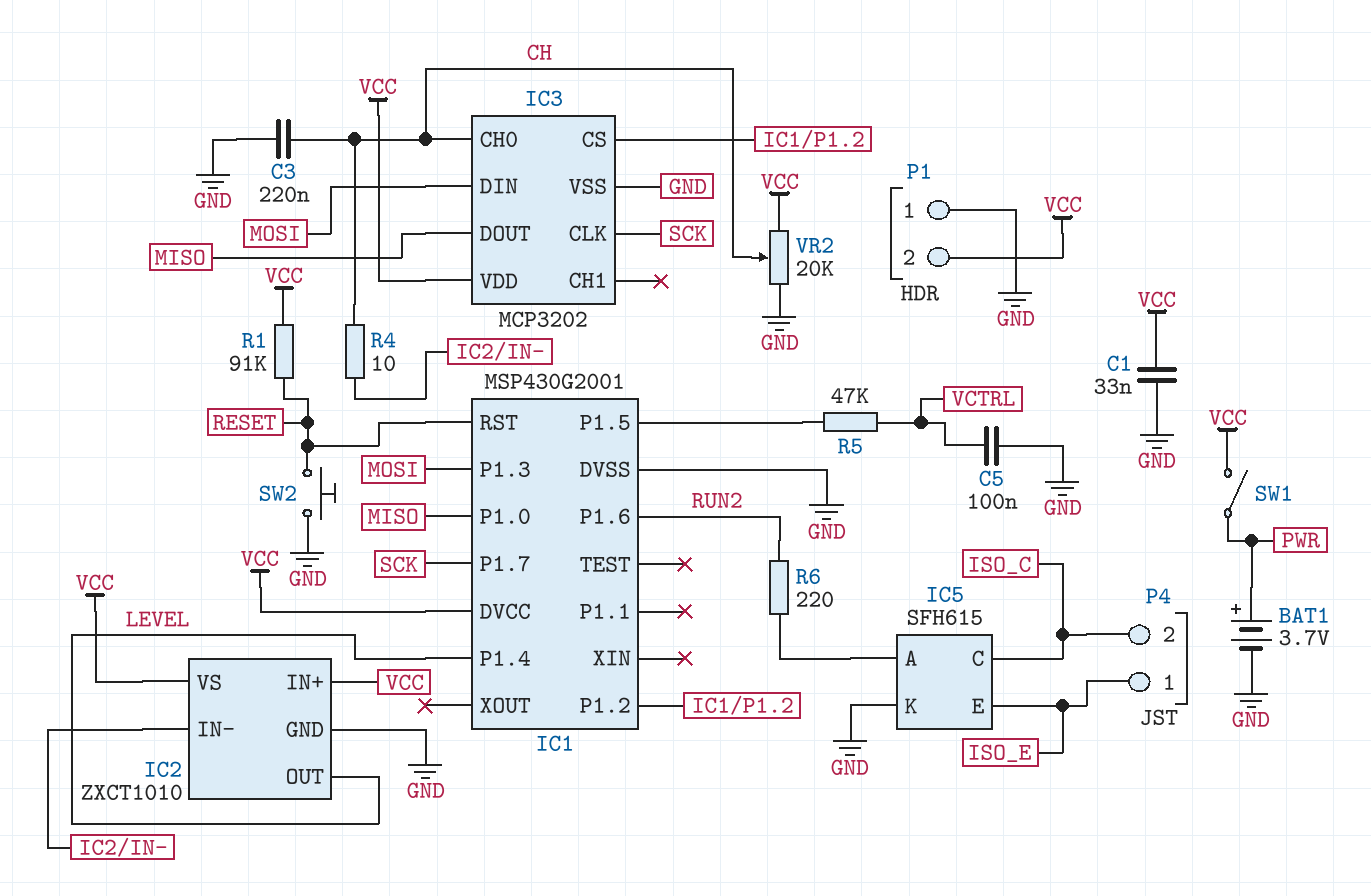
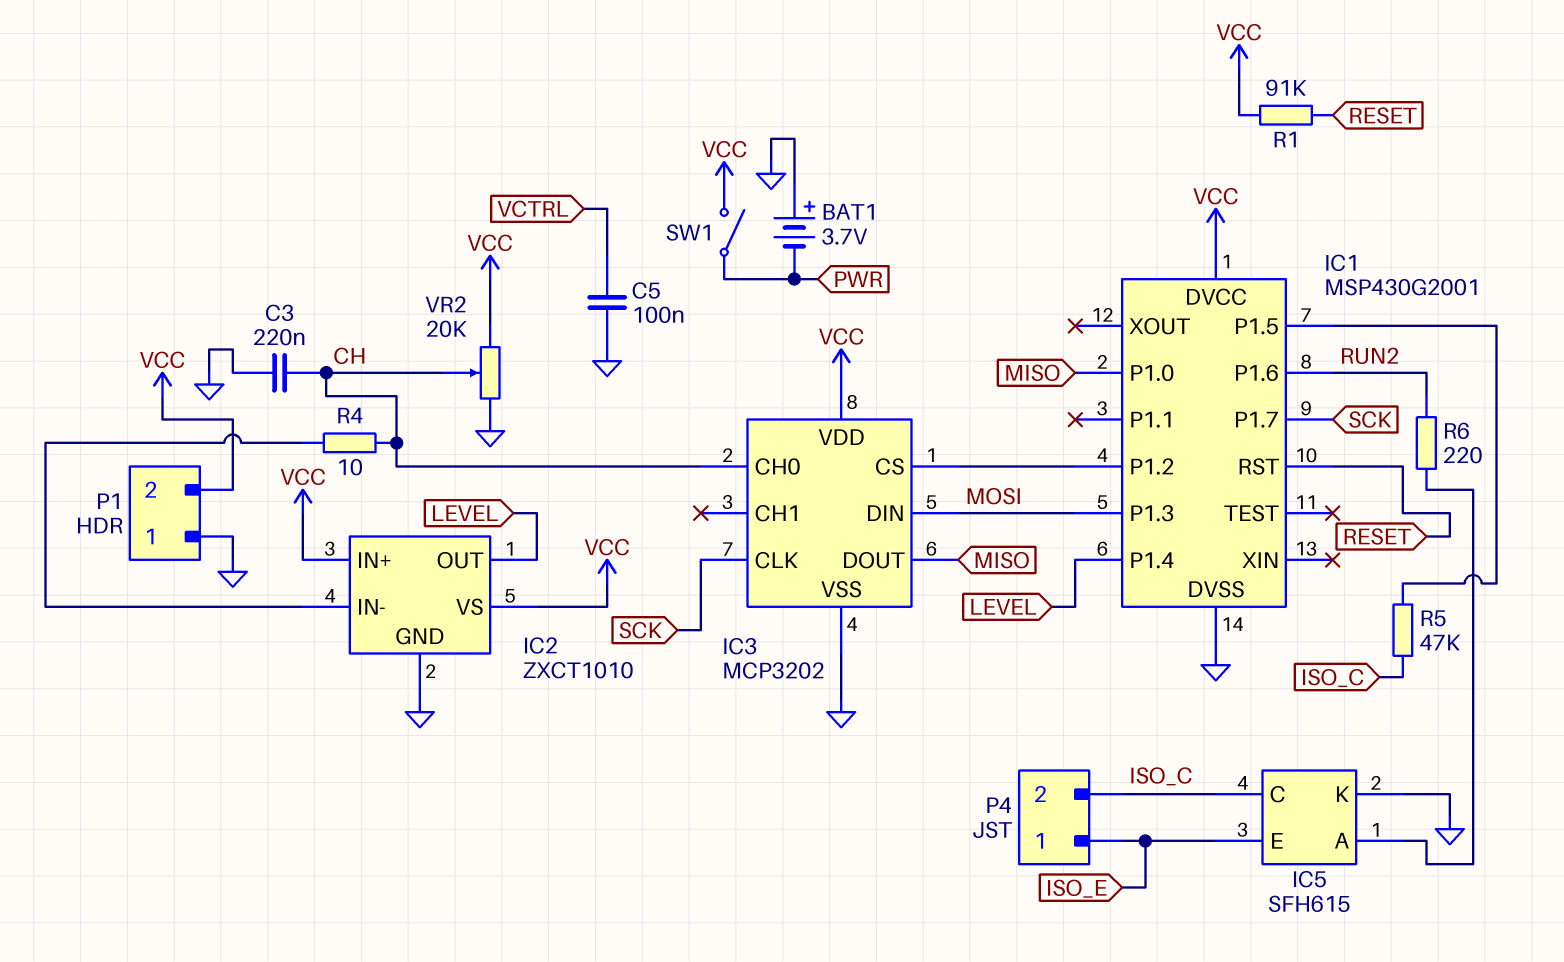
BAT1: 3.7V (plus PWR, minus GND) -> 3.7V (plus GND, minus PWR)
C1: 33nF (GND, VCC) -> none
R5: 47k (IC1/P1.5, VCTRL) -> 47k (IC1/P1.5, ISO_C)
SW2: button (GND, RESET) -> none

